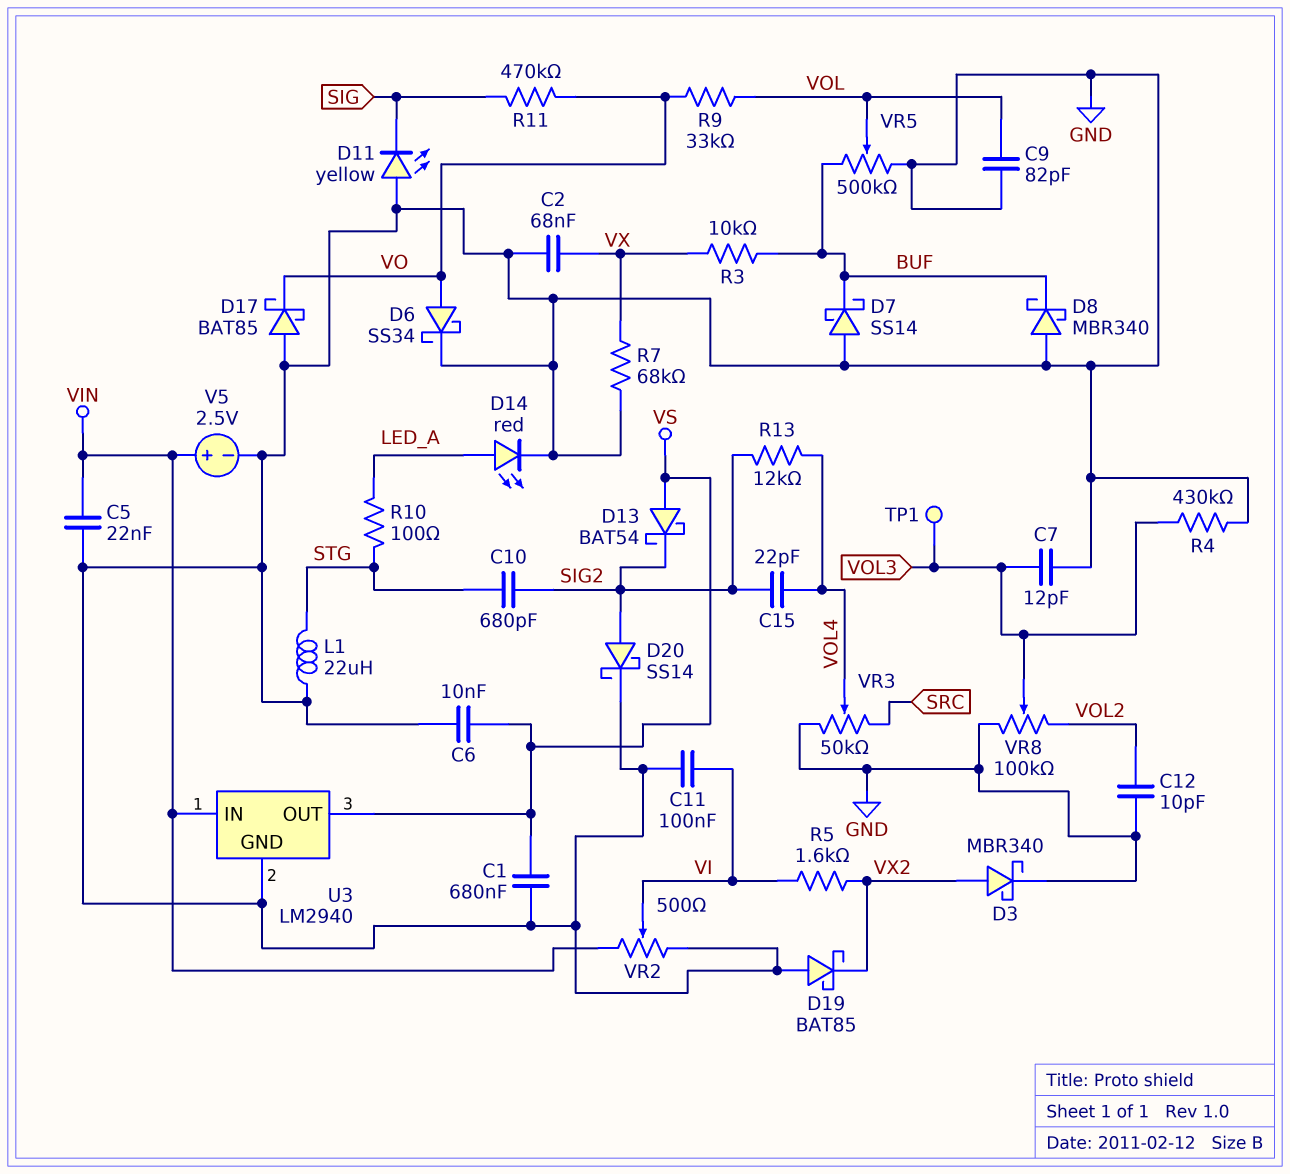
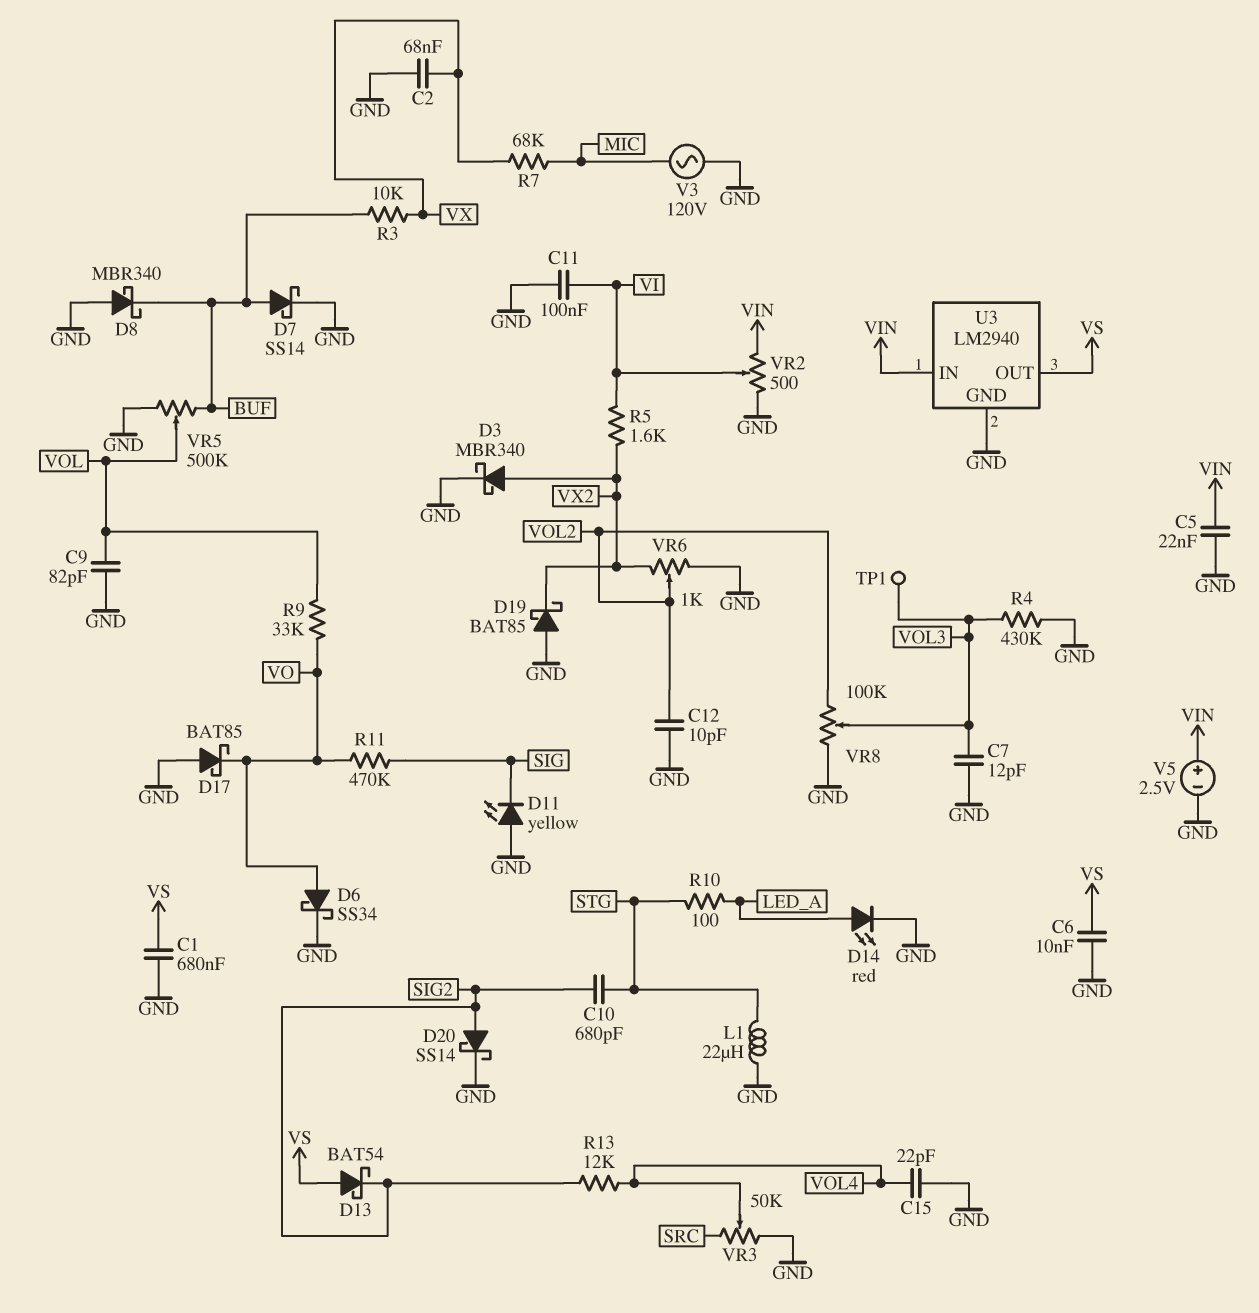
C15: 22pF (SIG2, VOL4) -> 22pF (GND, VOL4)
D7: schottky SS14 (A GND, K BUF) -> schottky SS14 (A BUF, K GND)
R7: 68k (GND, VX) -> 68k (MIC, VX)
V3: none -> AC 120V (GND, MIC)
VR6: none -> 1k (GND, VX2, wiper VOL2)

